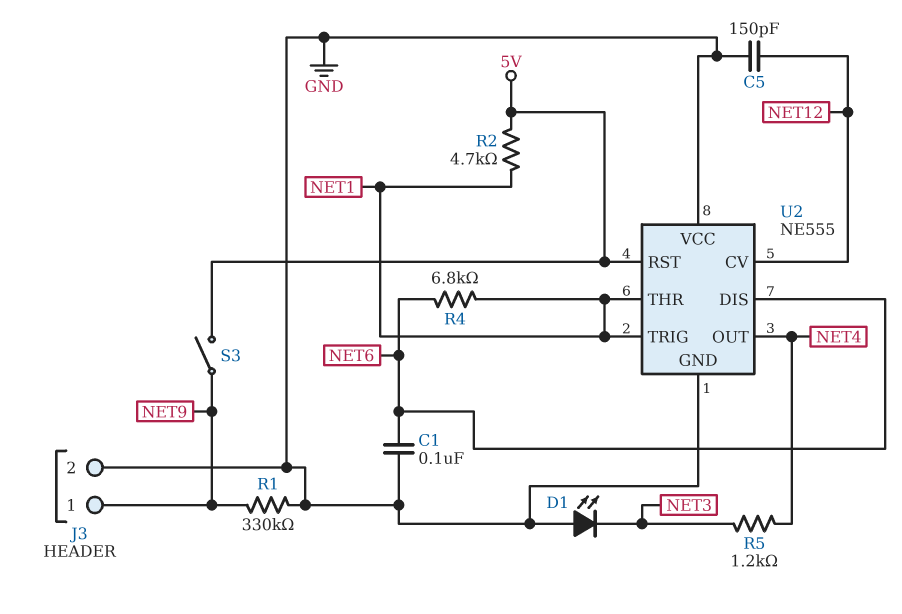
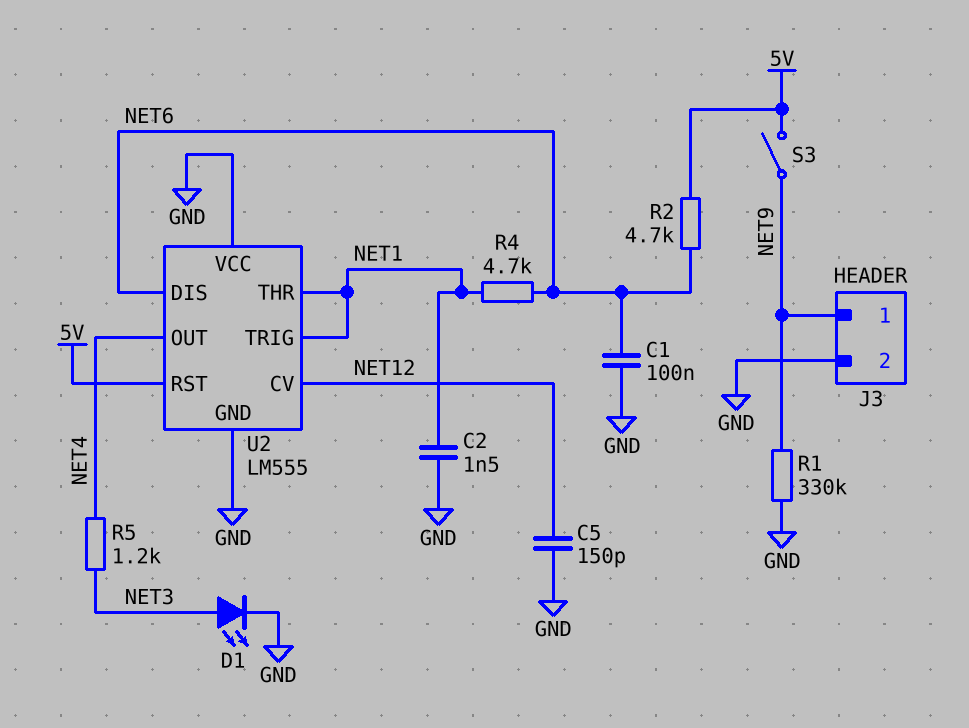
C2: none -> 1.5nF (GND, NET1)
D1: LED (A GND, K NET3) -> LED (A NET3, K GND)
R2: 4.7k (5V, NET1) -> 4.7k (5V, NET6)
R4: 6.8k (NET1, NET6) -> 4.7k (NET1, NET6)
U2: NE555 -> LM555

